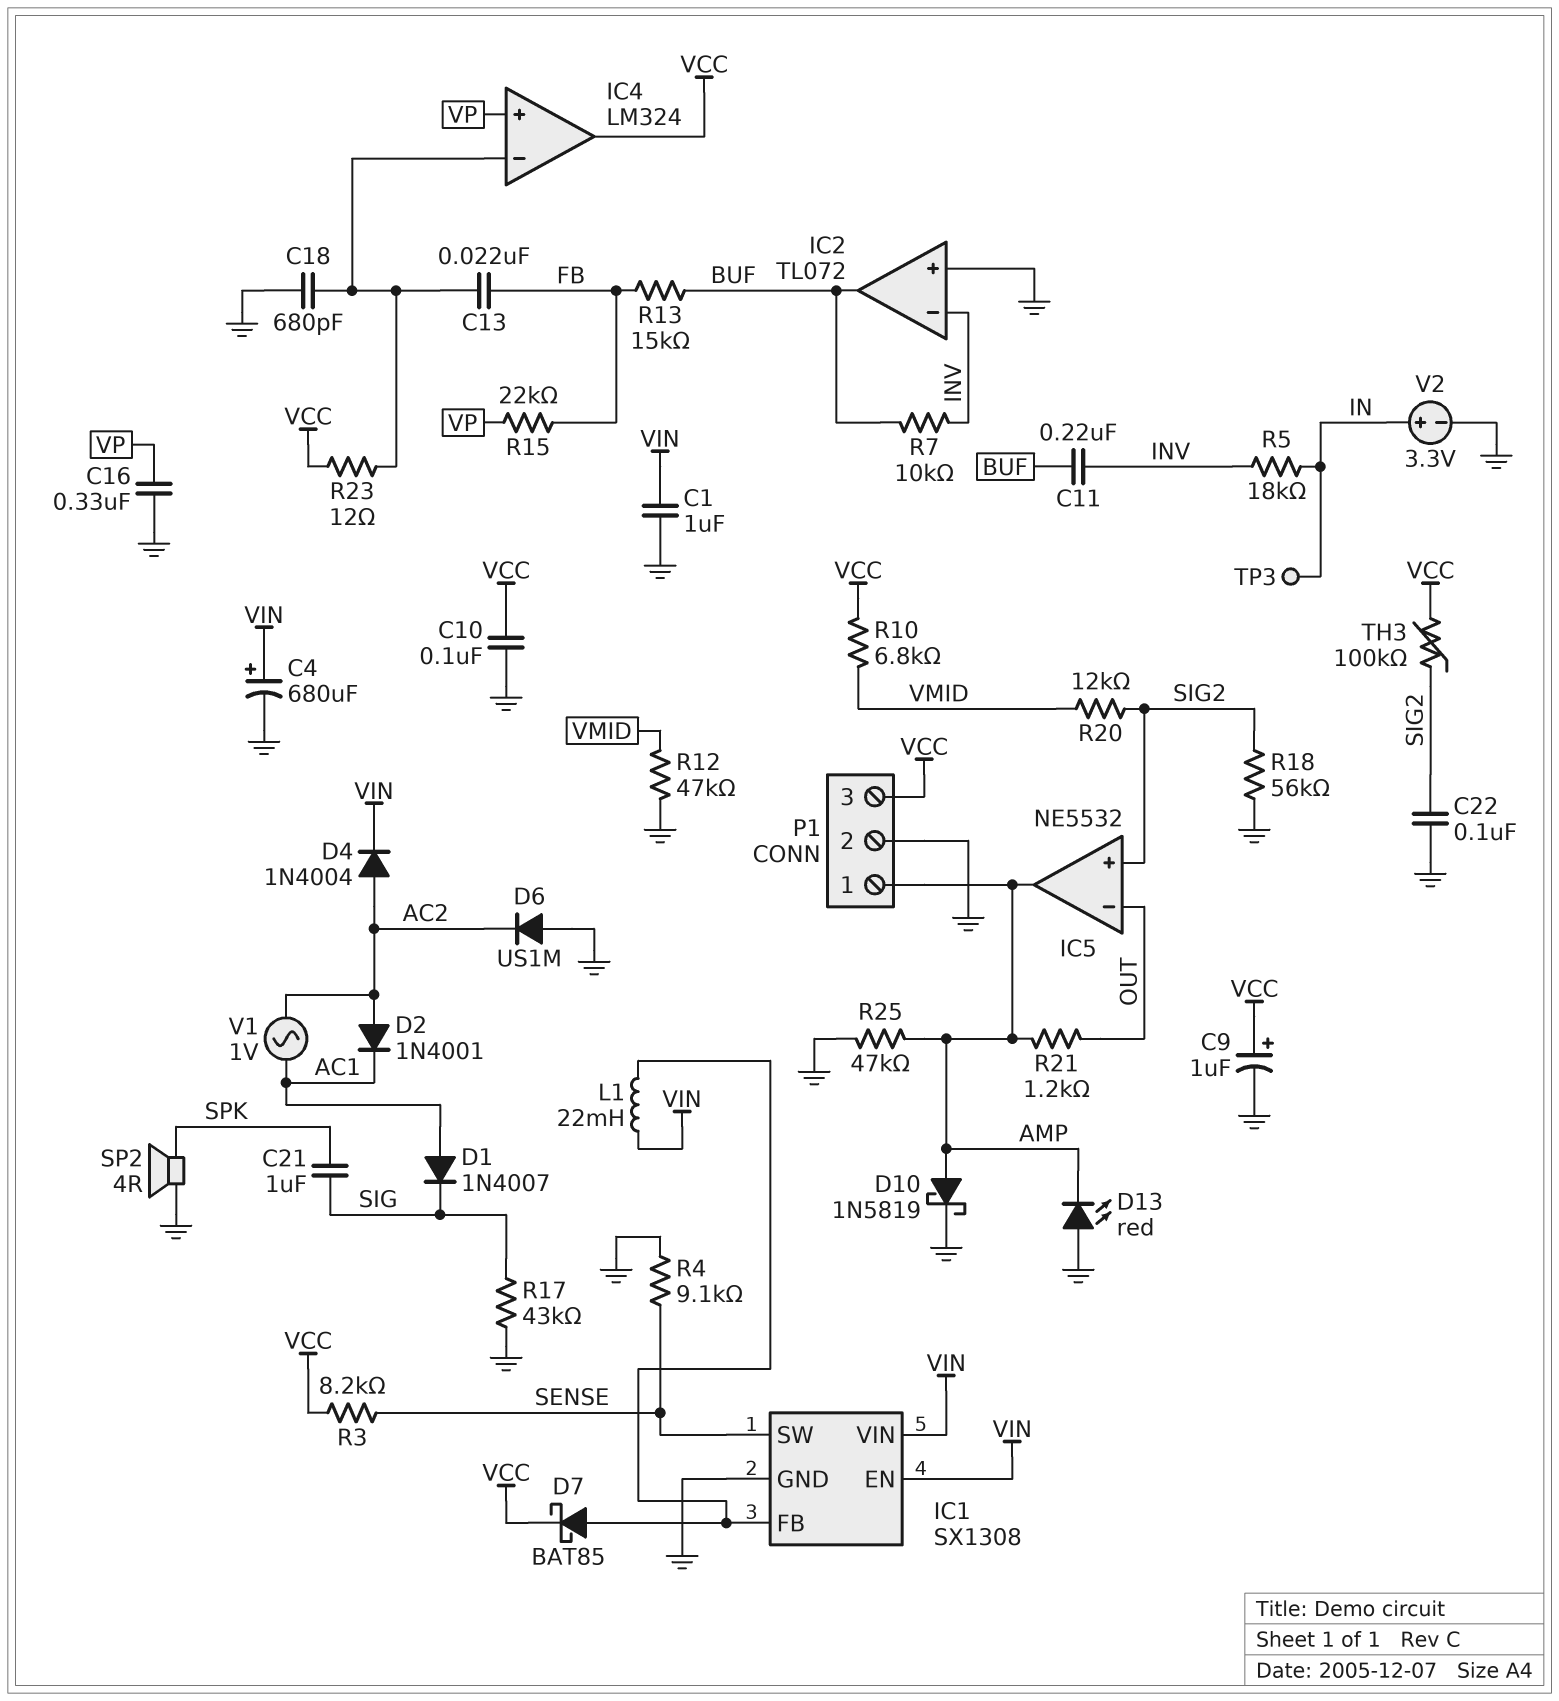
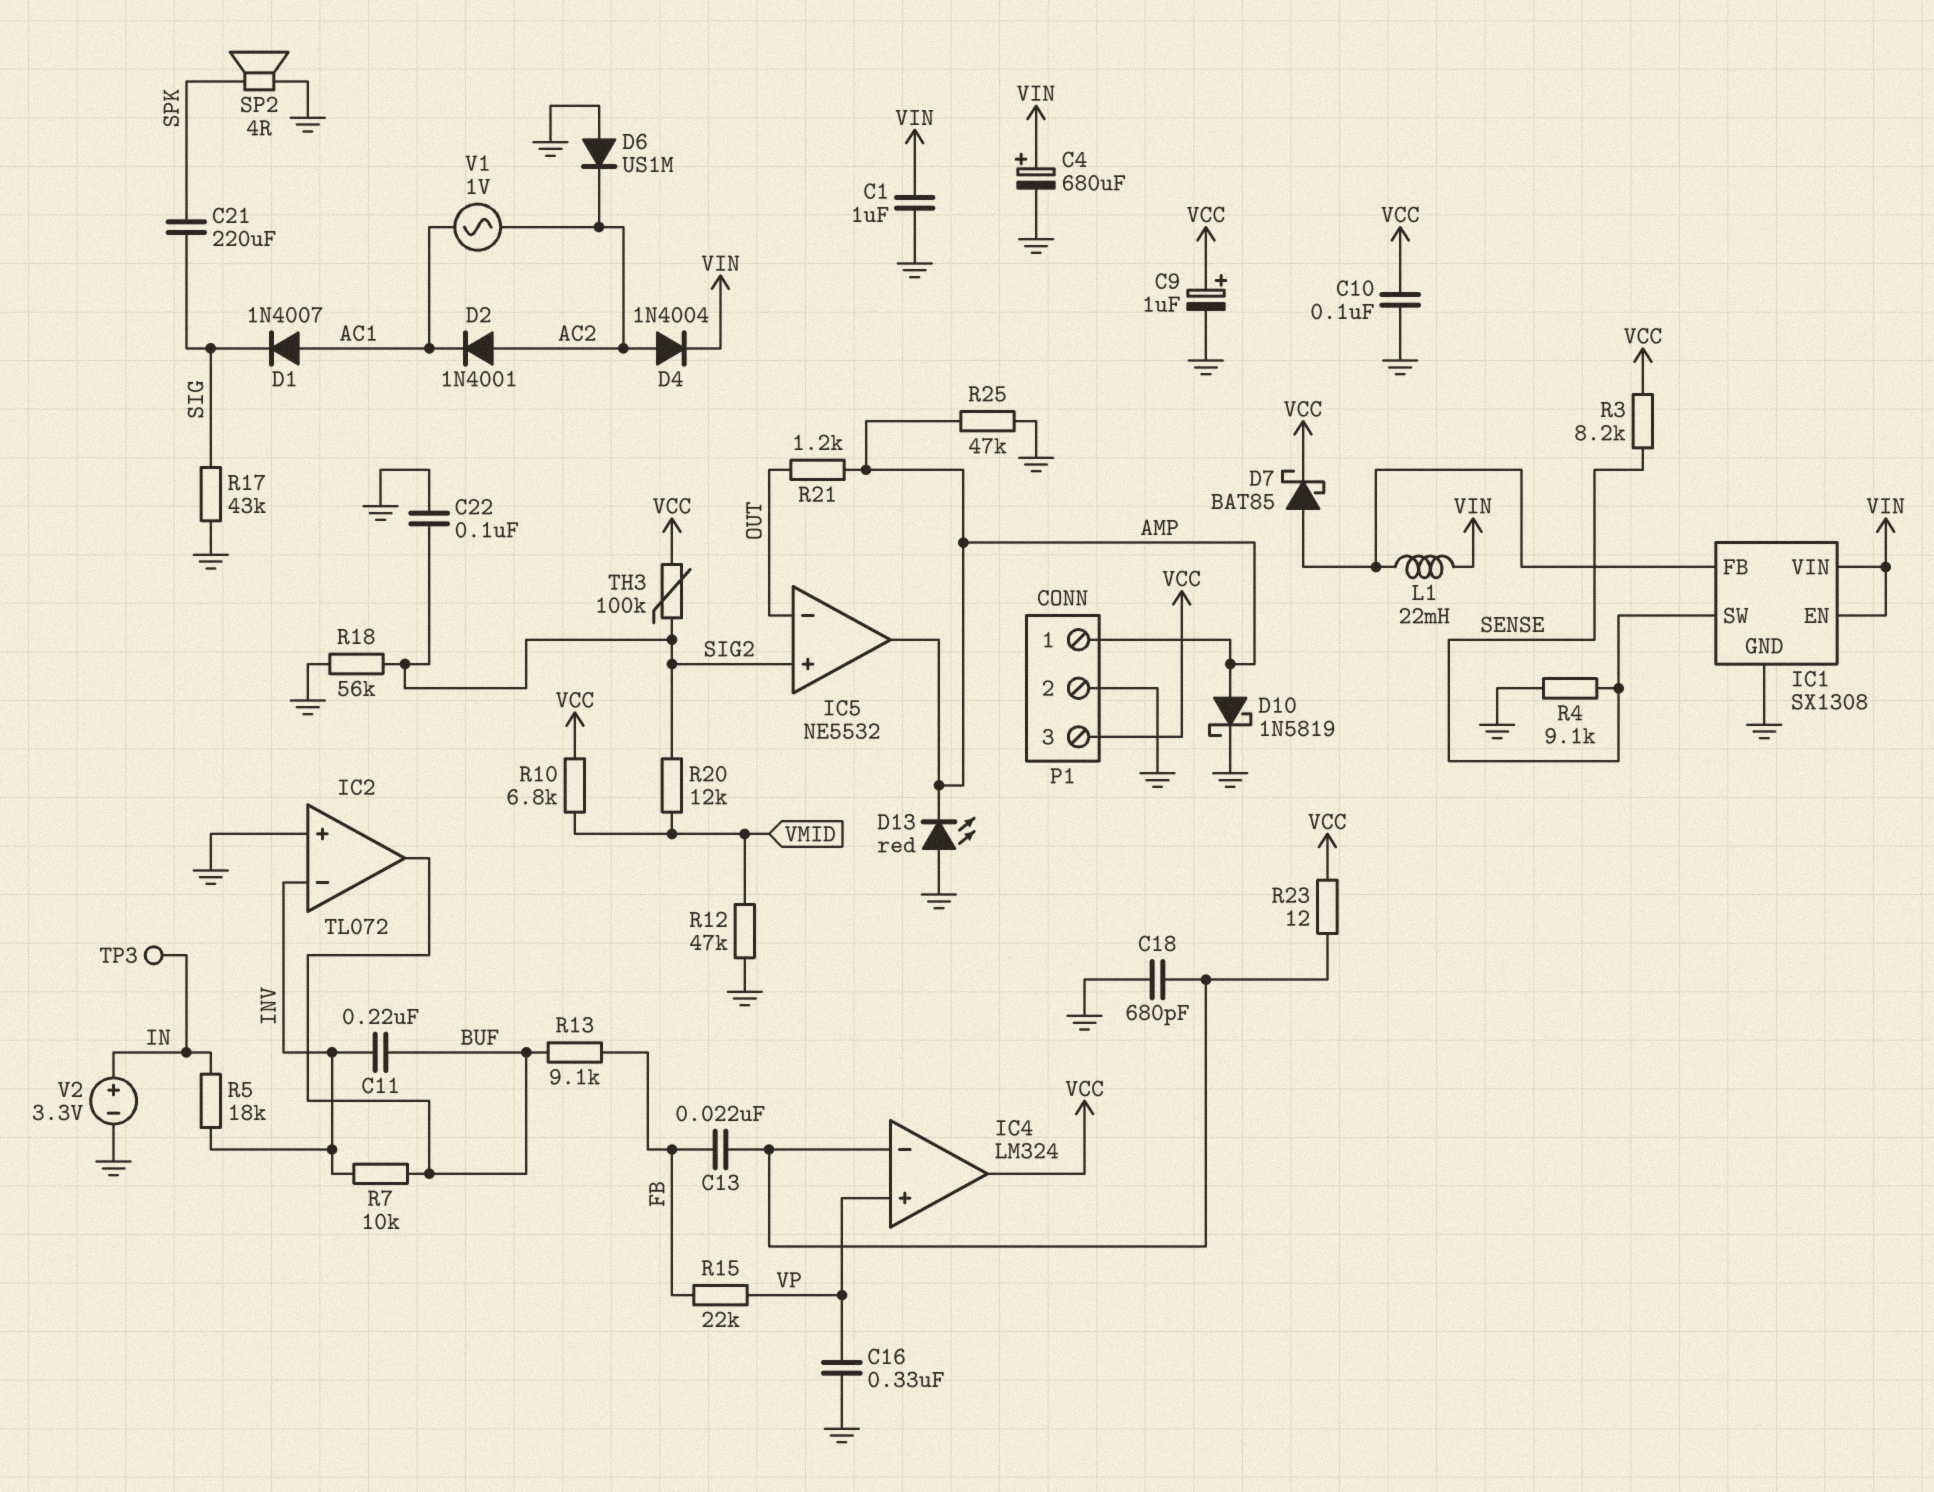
C21: 1uF (SIG, SPK) -> 220uF (SIG, SPK)
R13: 15k (BUF, FB) -> 9.1k (BUF, FB)

